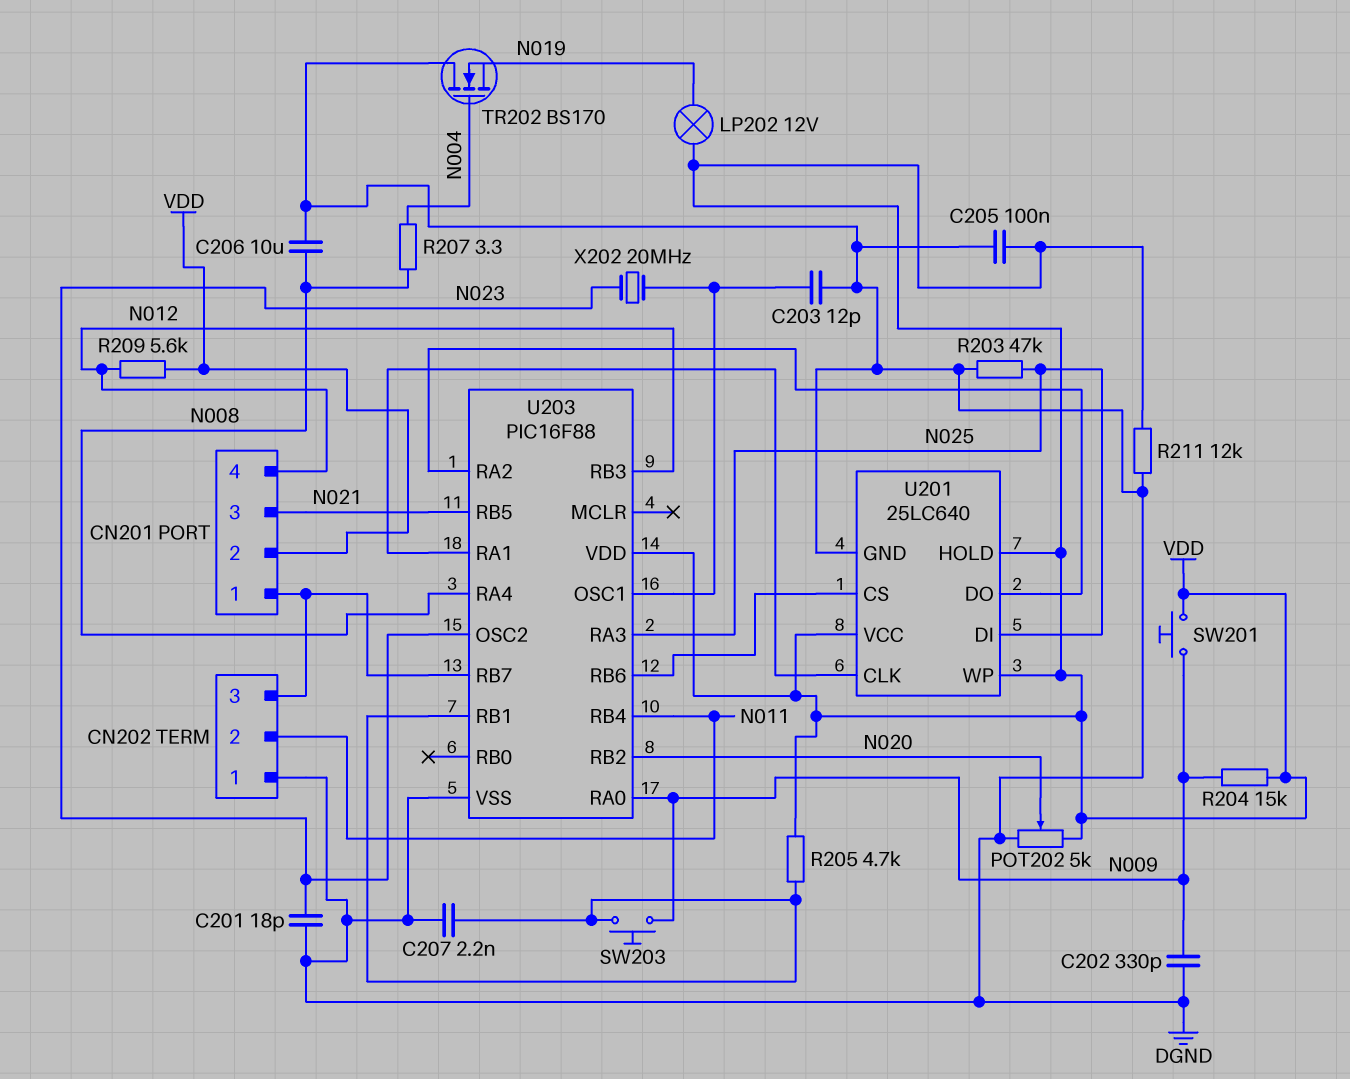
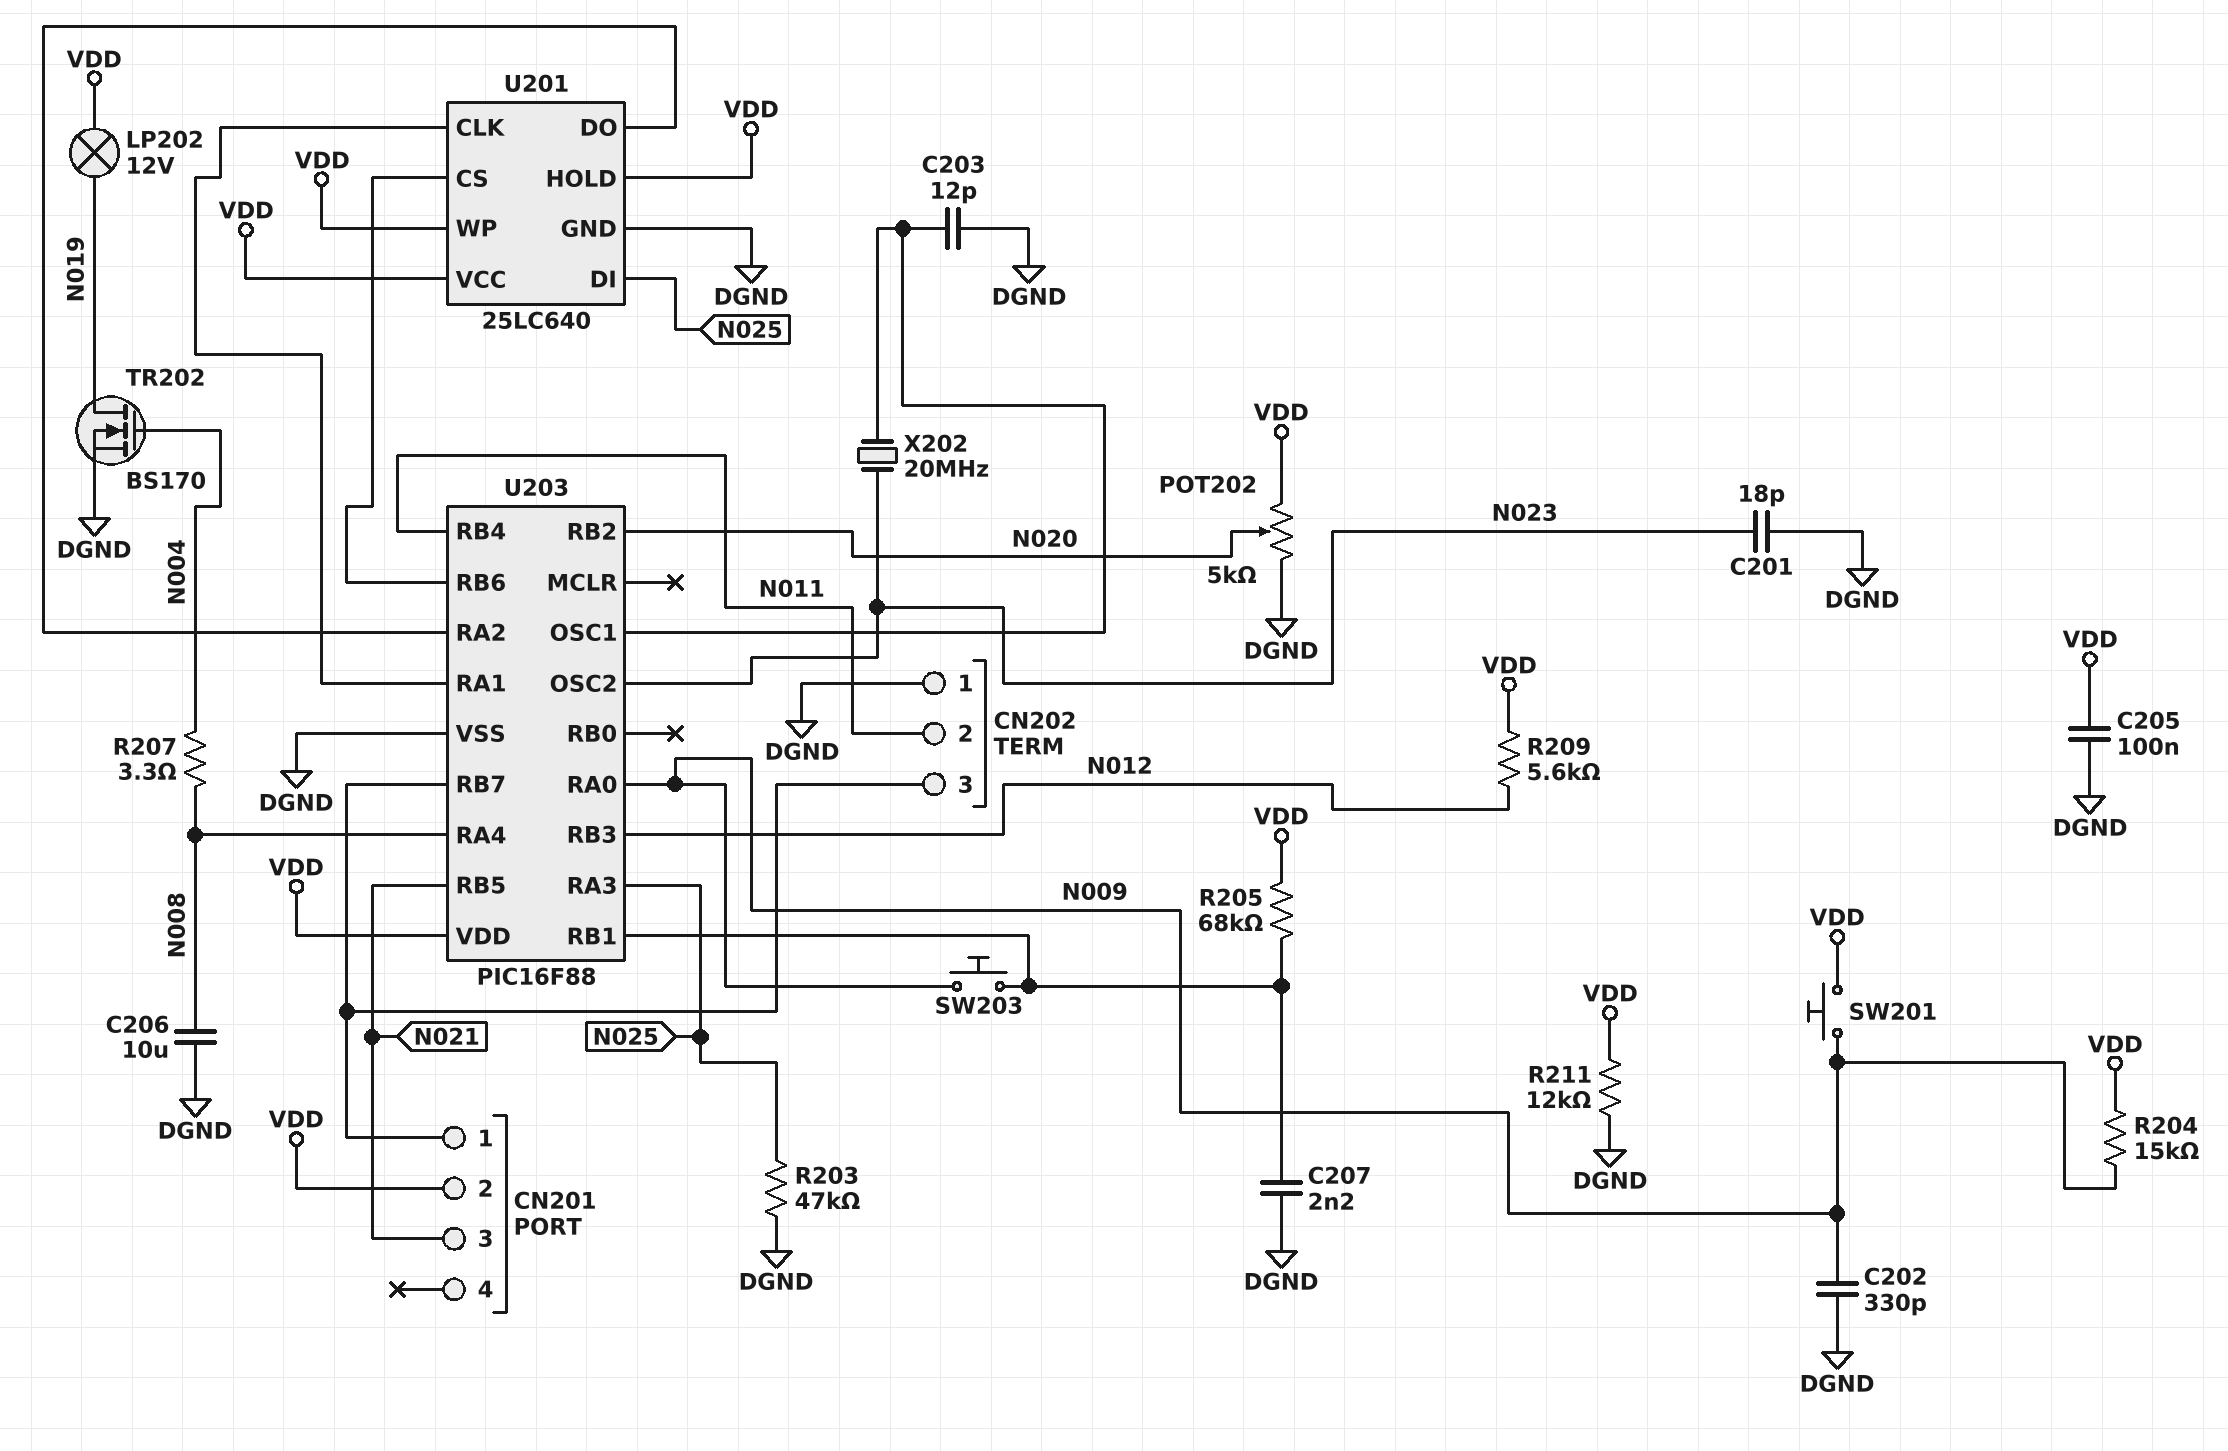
CN201 pin 4: N012 -> none
R205: 4.7k (U203/RB1, VDD) -> 68k (U203/RB1, VDD)
TR202: NMOS BS170 (G N004, D DGND, S N019) -> NMOS BS170 (G N004, D N019, S DGND)

